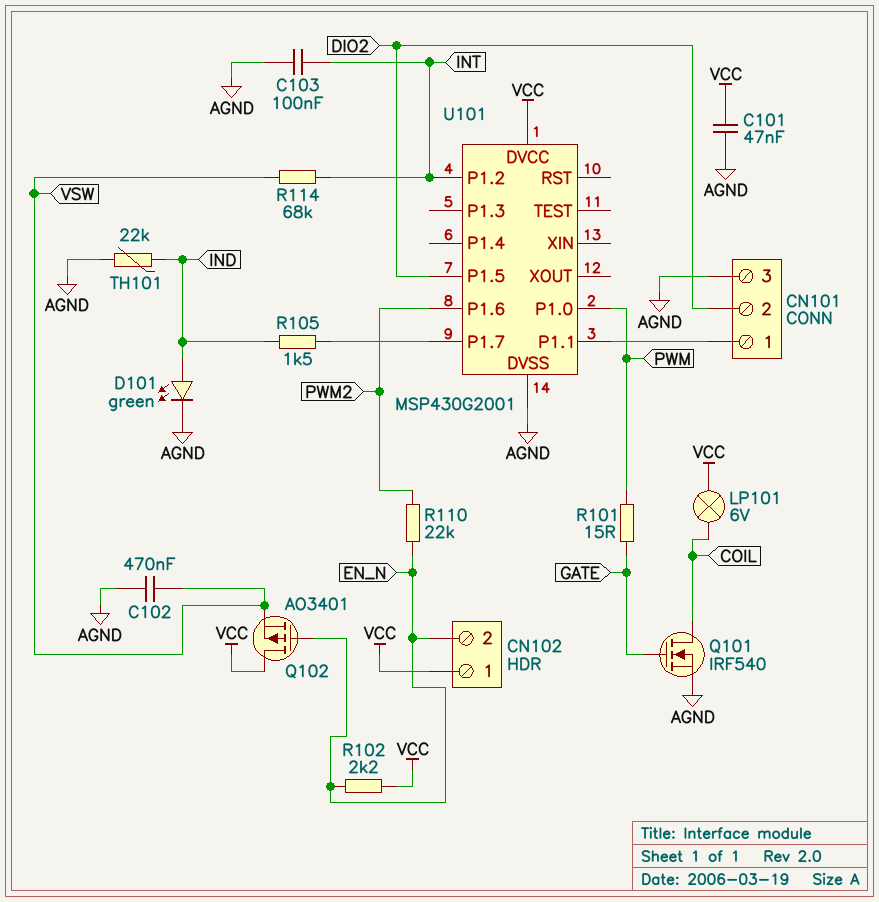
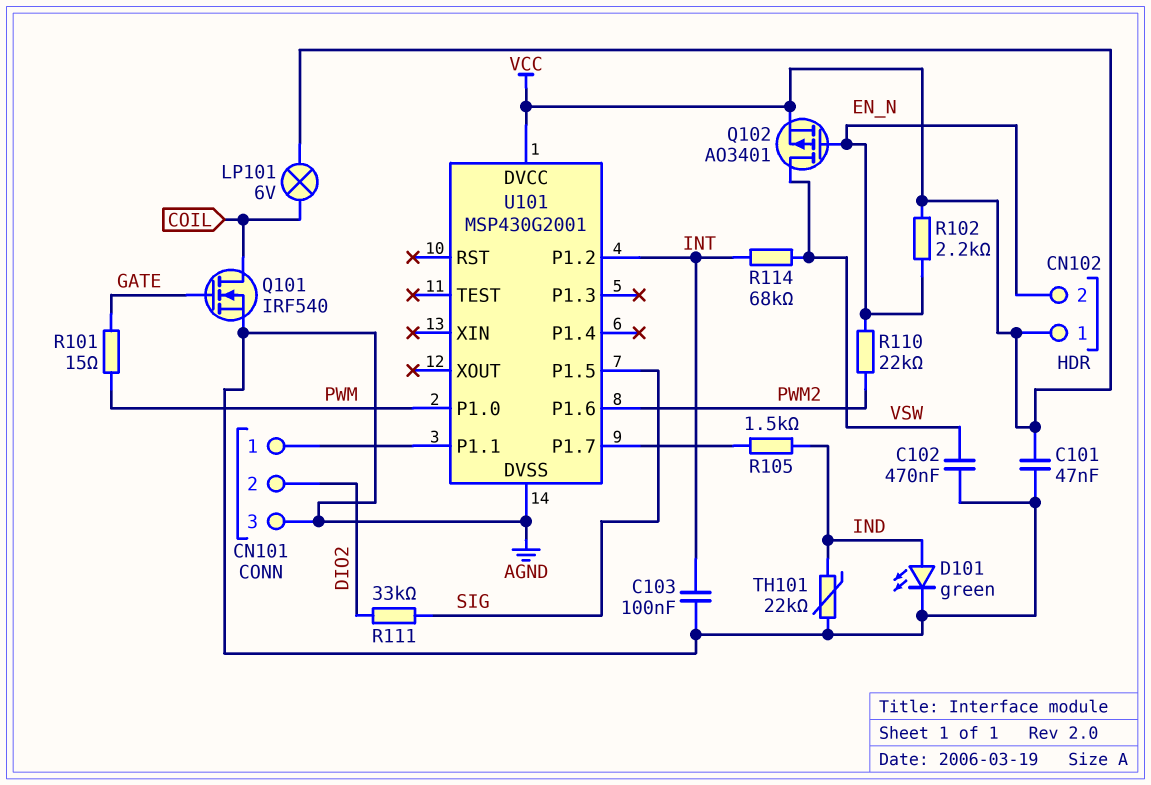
Q102: PMOS AO3401 (G EN_N, D VCC, S VSW) -> PMOS AO3401 (G EN_N, D VSW, S VCC)
R111: none -> 33k (DIO2, SIG)
U101 pin P1.5: DIO2 -> SIG

